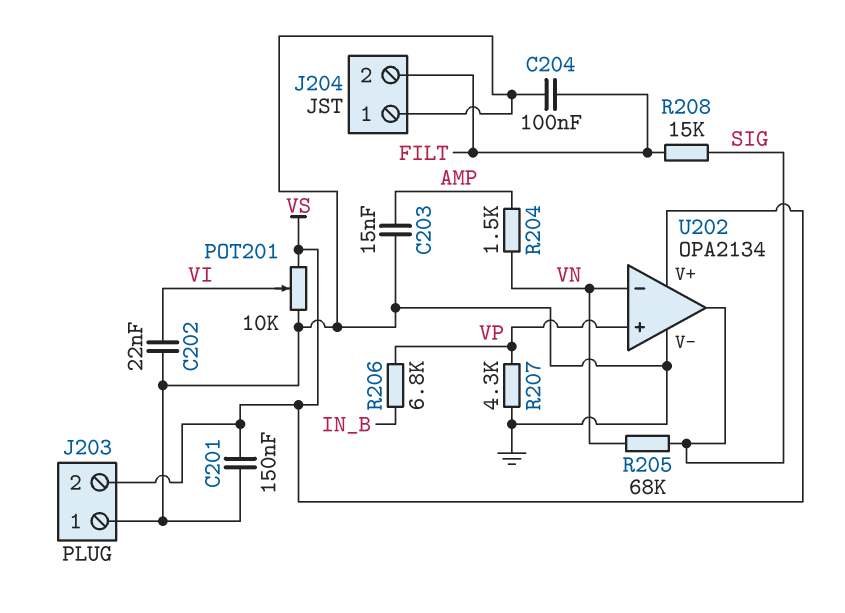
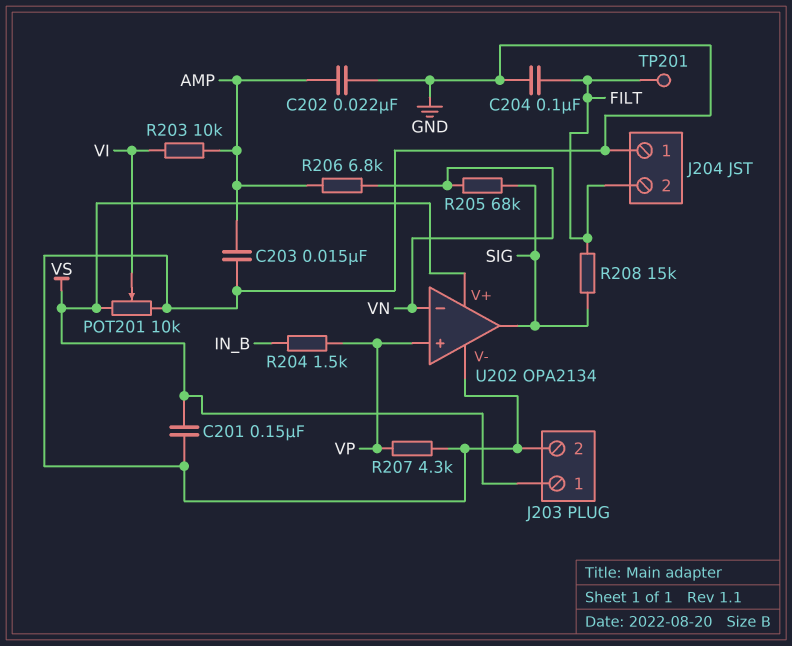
C202: 22nF (GND, VI) -> 22nF (AMP, GND)
J203 pin 1: GND -> VS
J203 pin 2: VS -> GND
R203: none -> 10k (AMP, VI)
R204: 1.5k (AMP, VN) -> 1.5k (IN_B, VP)
R206: 6.8k (IN_B, VP) -> 6.8k (AMP, VN)
TP201: none -> test point (FILT)

